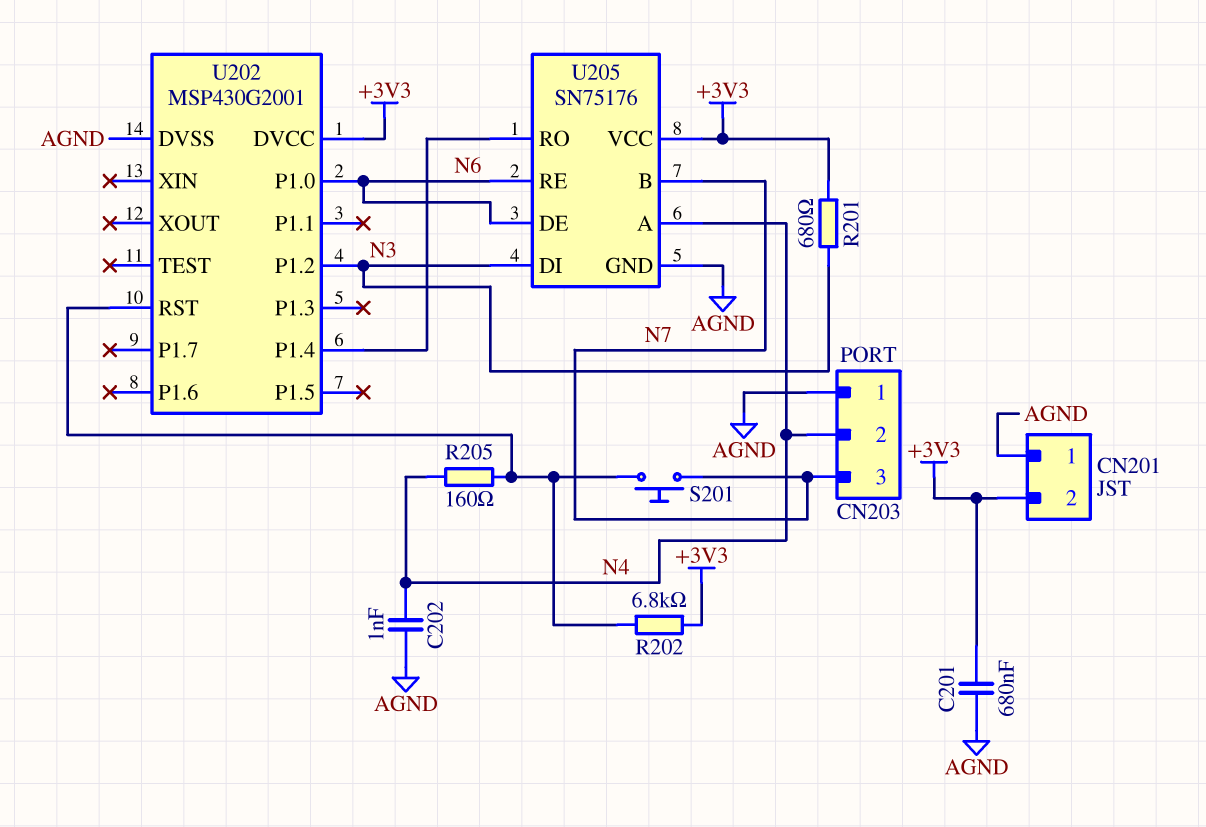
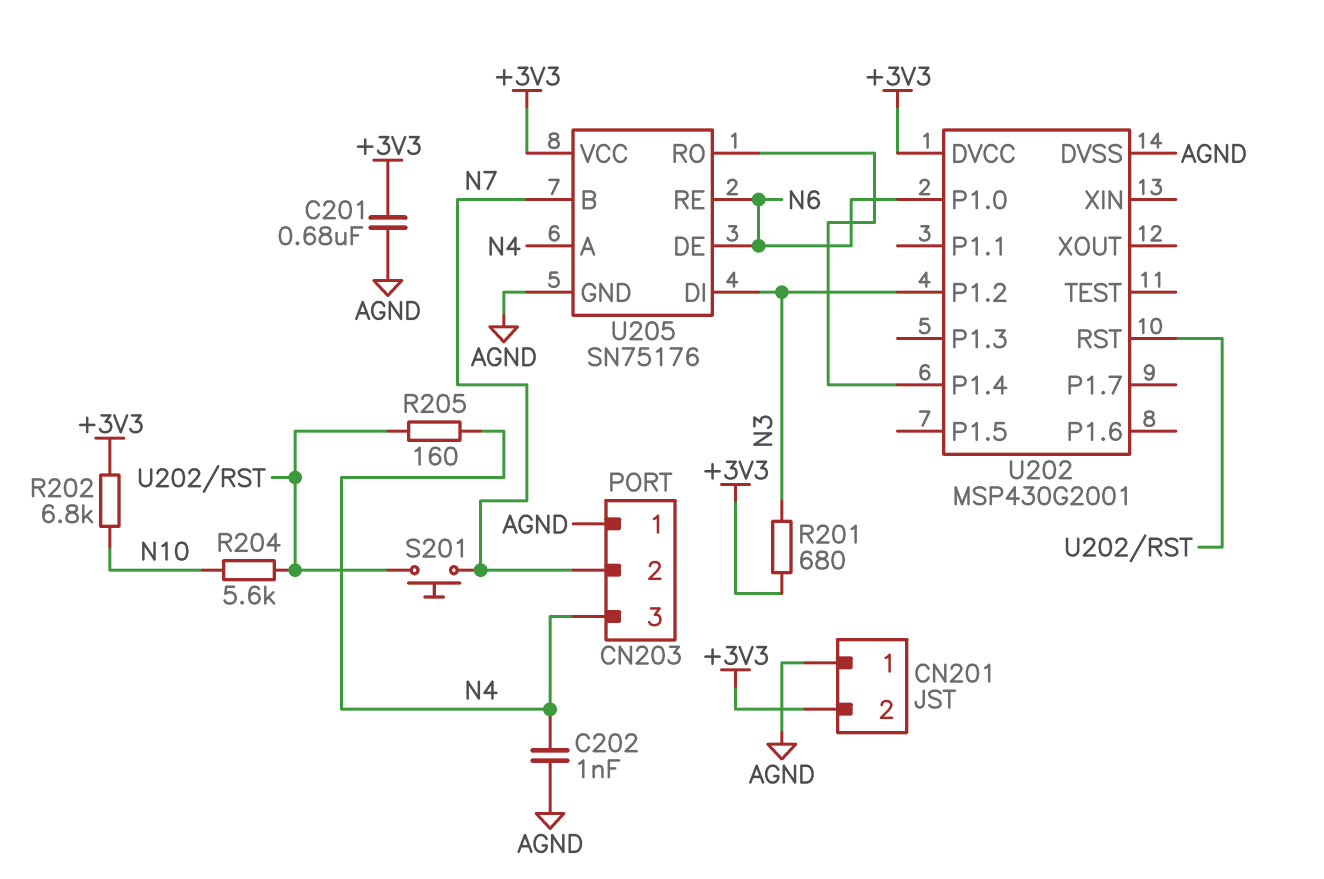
CN203 pin 2: N4 -> N7
CN203 pin 3: N7 -> N4
R202: 6.8k (+3V3, U202/RST) -> 6.8k (+3V3, N10)
R204: none -> 5.6k (N10, U202/RST)

